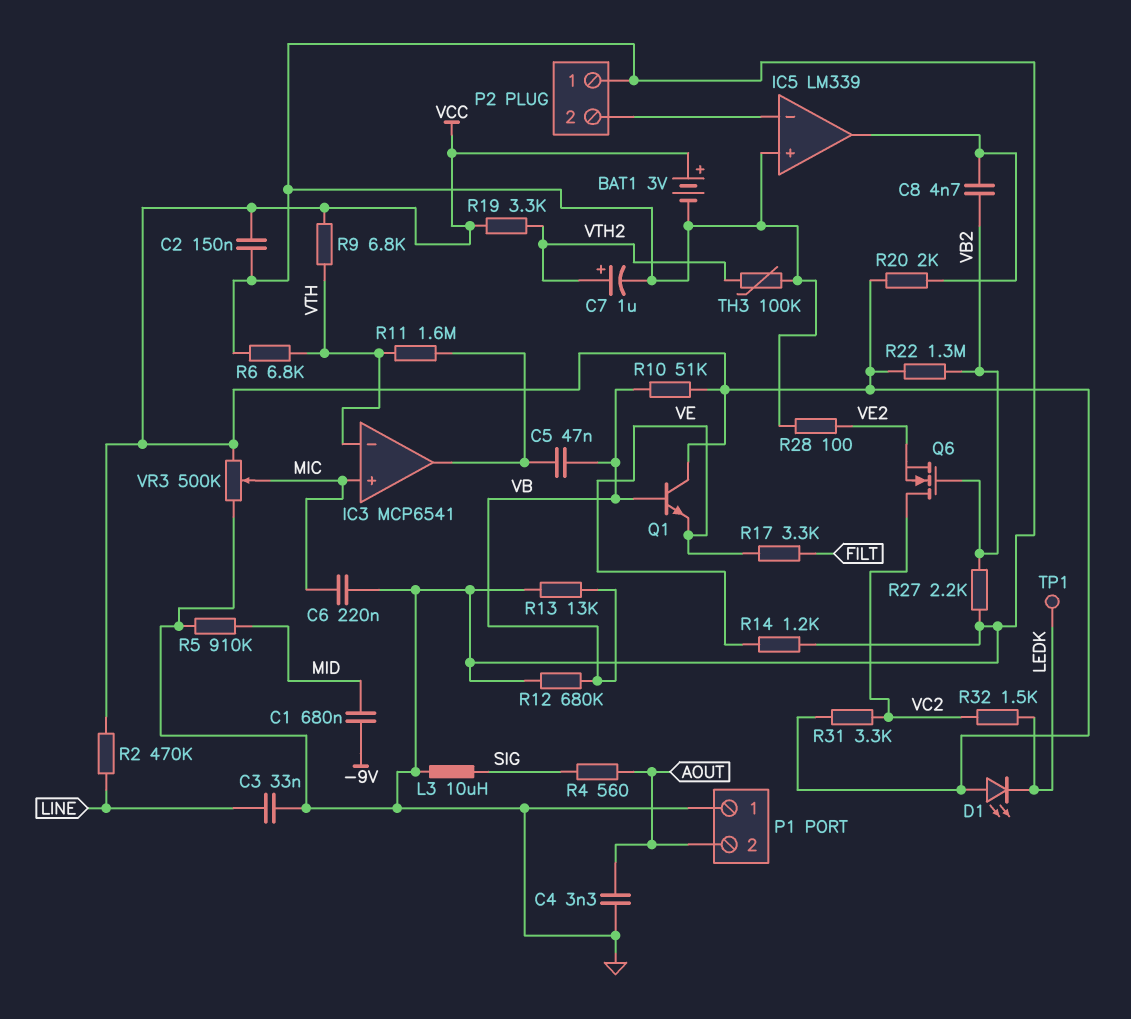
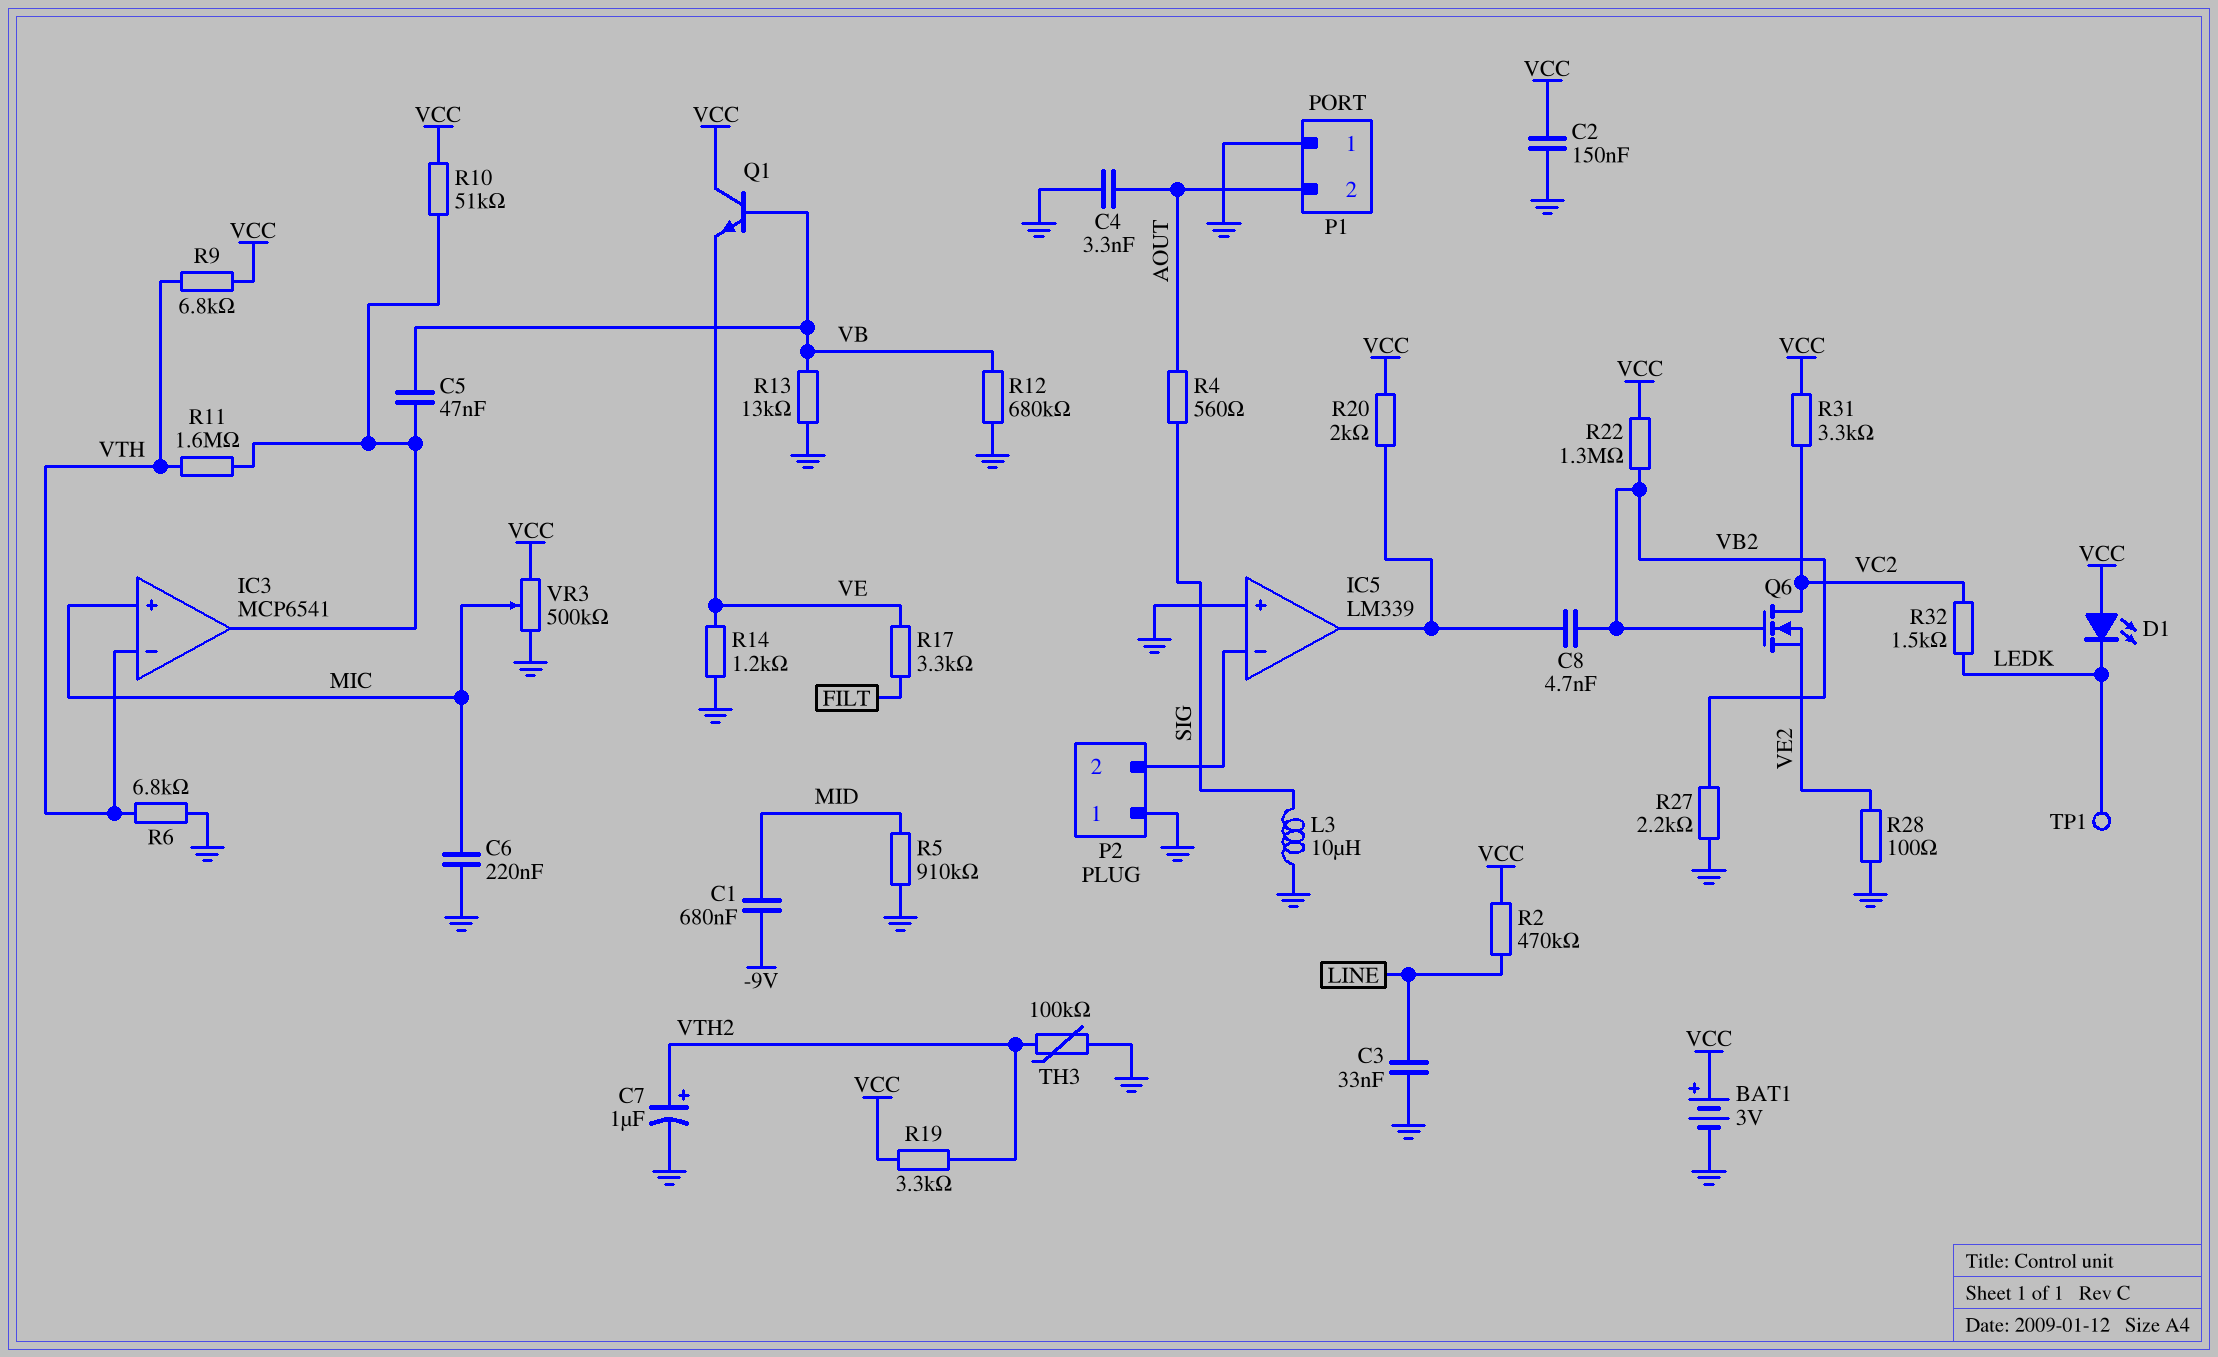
R10: 51k (VB, VCC) -> 51k (IC3/out, VCC)

